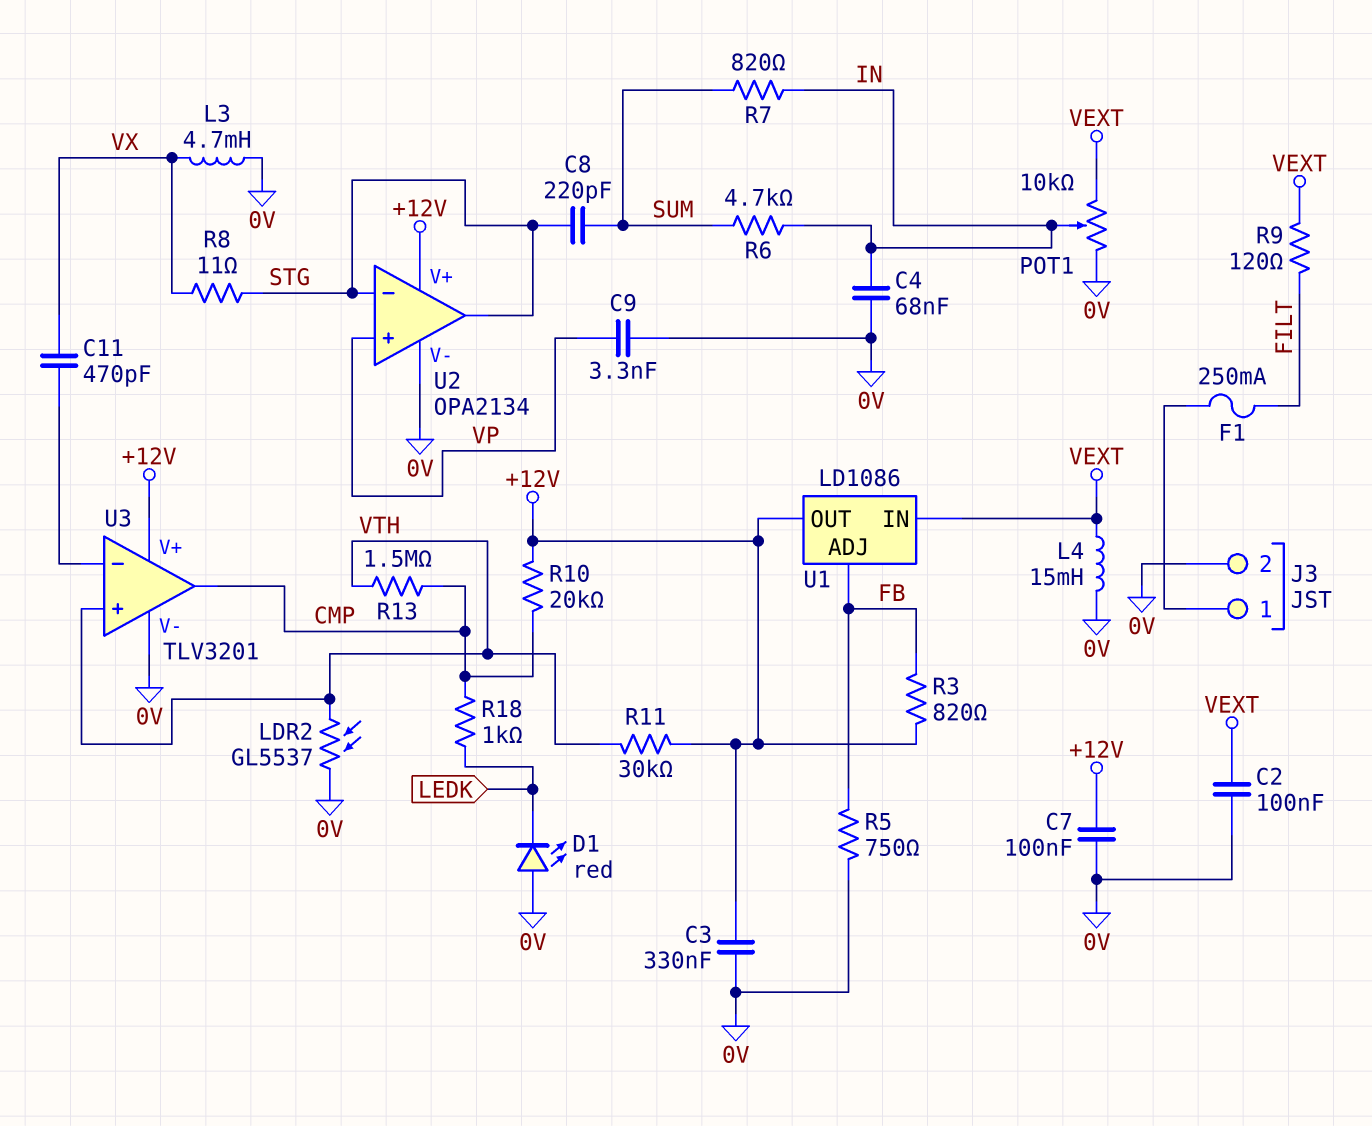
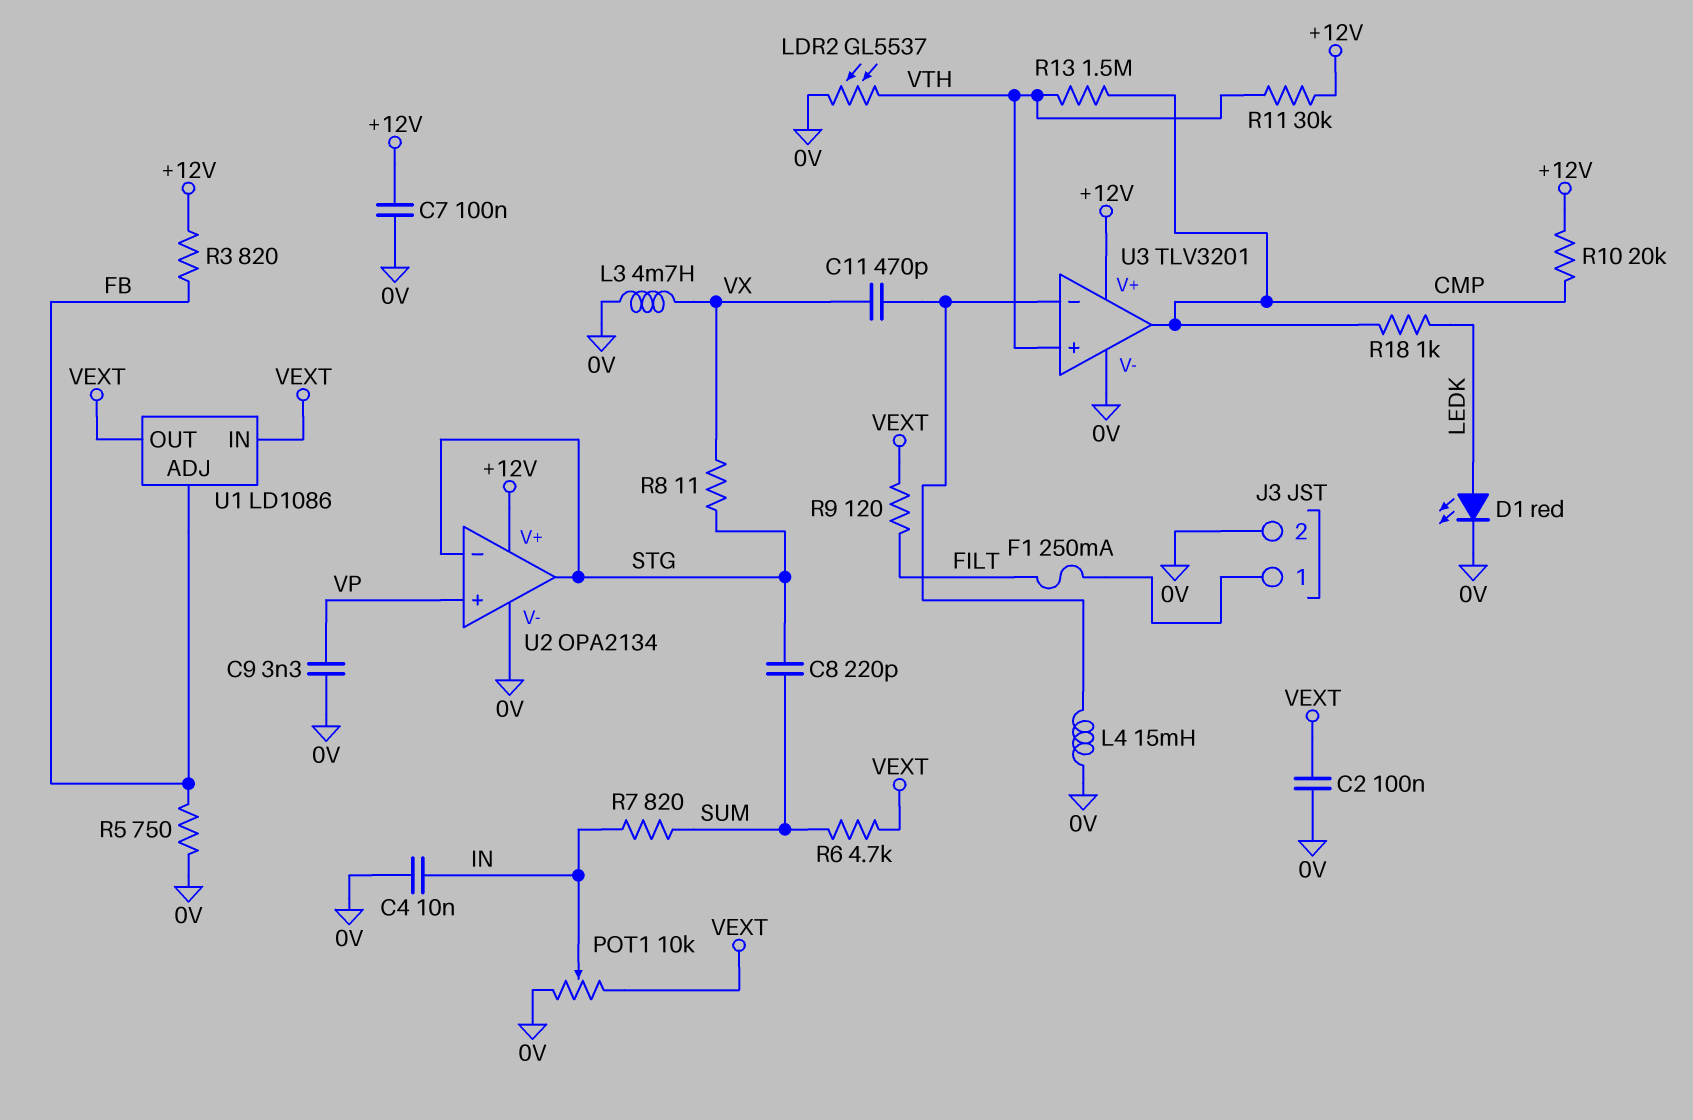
C3: 330nF (+12V, 0V) -> none
C4: 68nF (0V, IN) -> 10nF (0V, IN)
D1: LED red (A 0V, K LEDK) -> LED red (A LEDK, K 0V)
L4: 15mH (0V, VEXT) -> 15mH (0V, U3/in-)
R6: 4.7k (IN, SUM) -> 4.7k (SUM, VEXT)
U1 pin OUT: +12V -> VEXT

